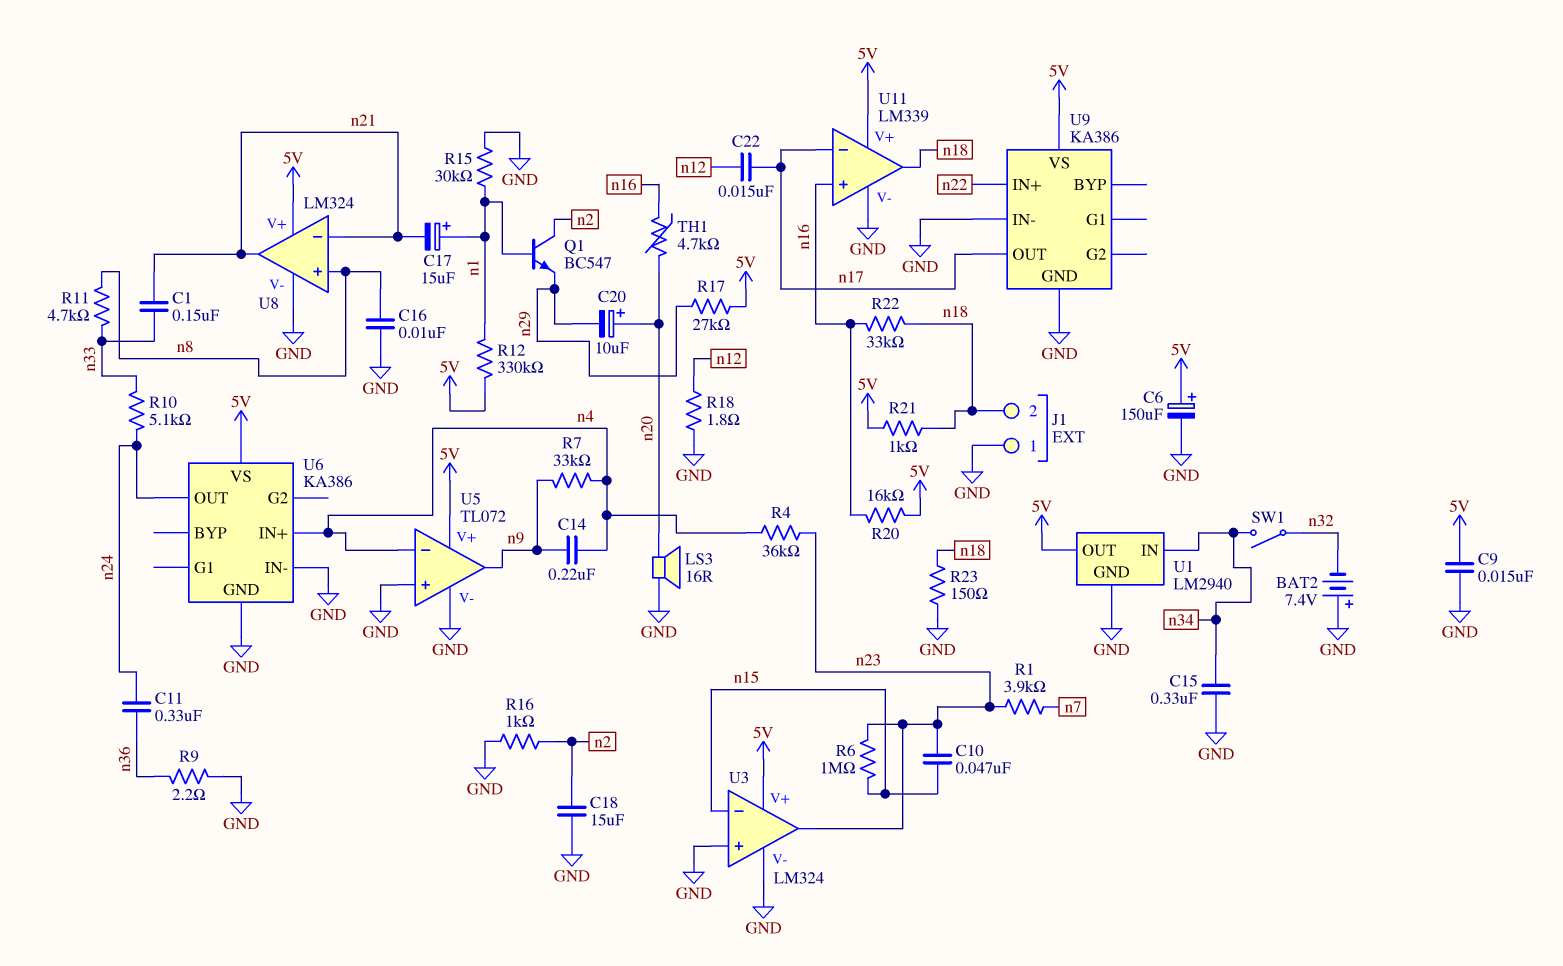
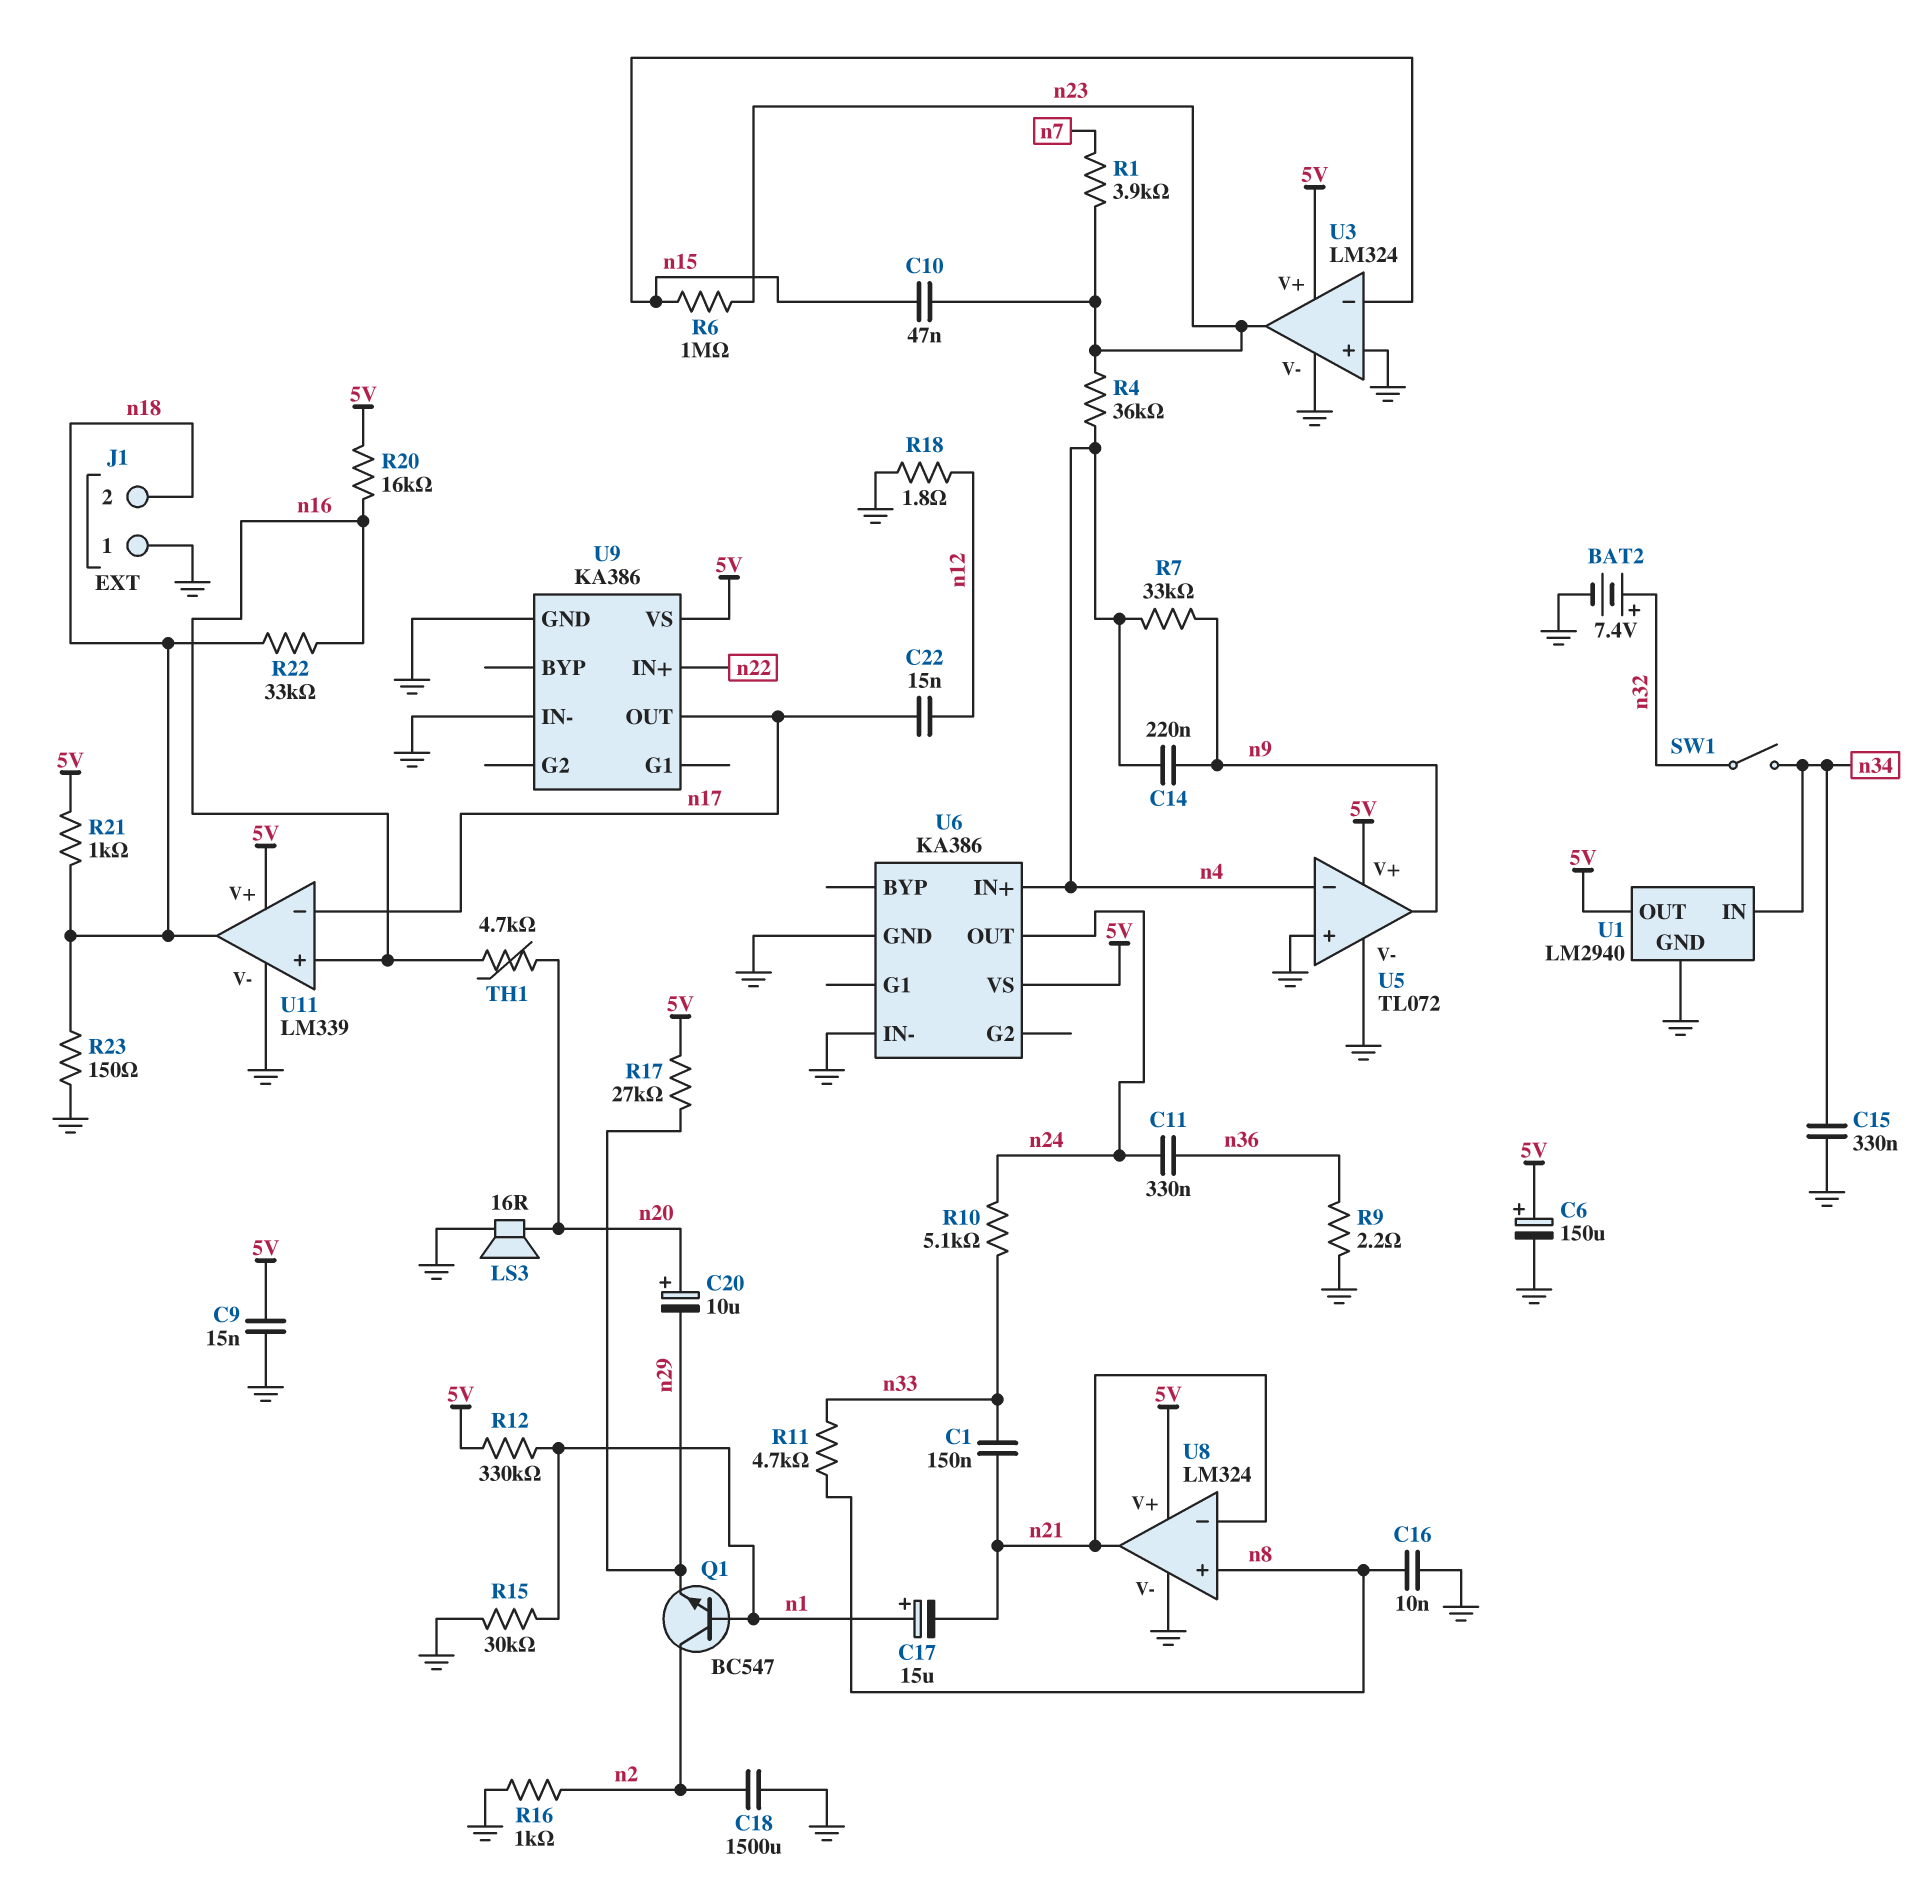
BAT2: 7.4V (plus GND, minus n32) -> 7.4V (plus n32, minus GND)
C18: 15uF (GND, n2) -> 1500uF (GND, n2)

